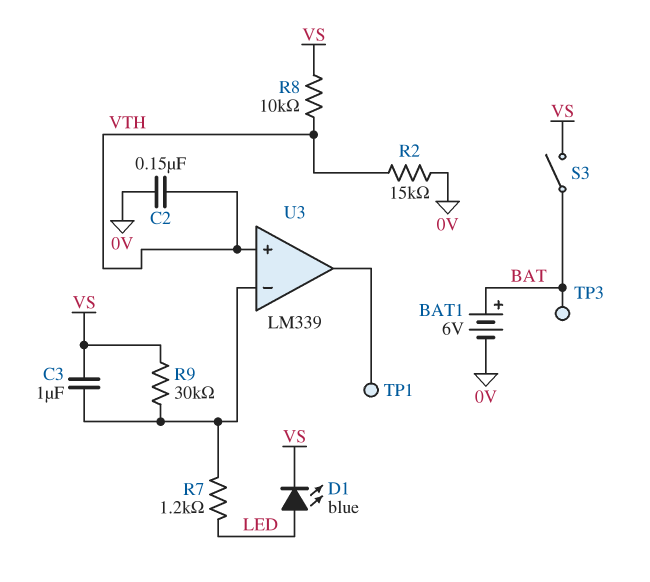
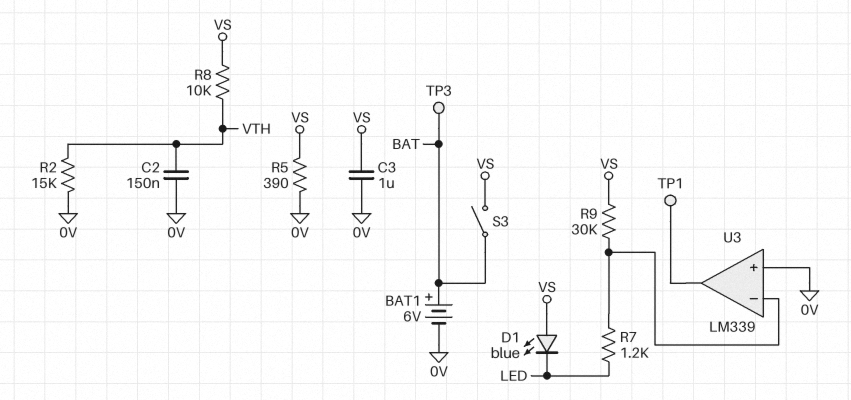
C3: 1uF (U3/in-, VS) -> 1uF (0V, VS)
D1: LED blue (A LED, K VS) -> LED blue (A VS, K LED)
R5: none -> 390 (0V, VS)
U3 pin in+: VTH -> 0V

